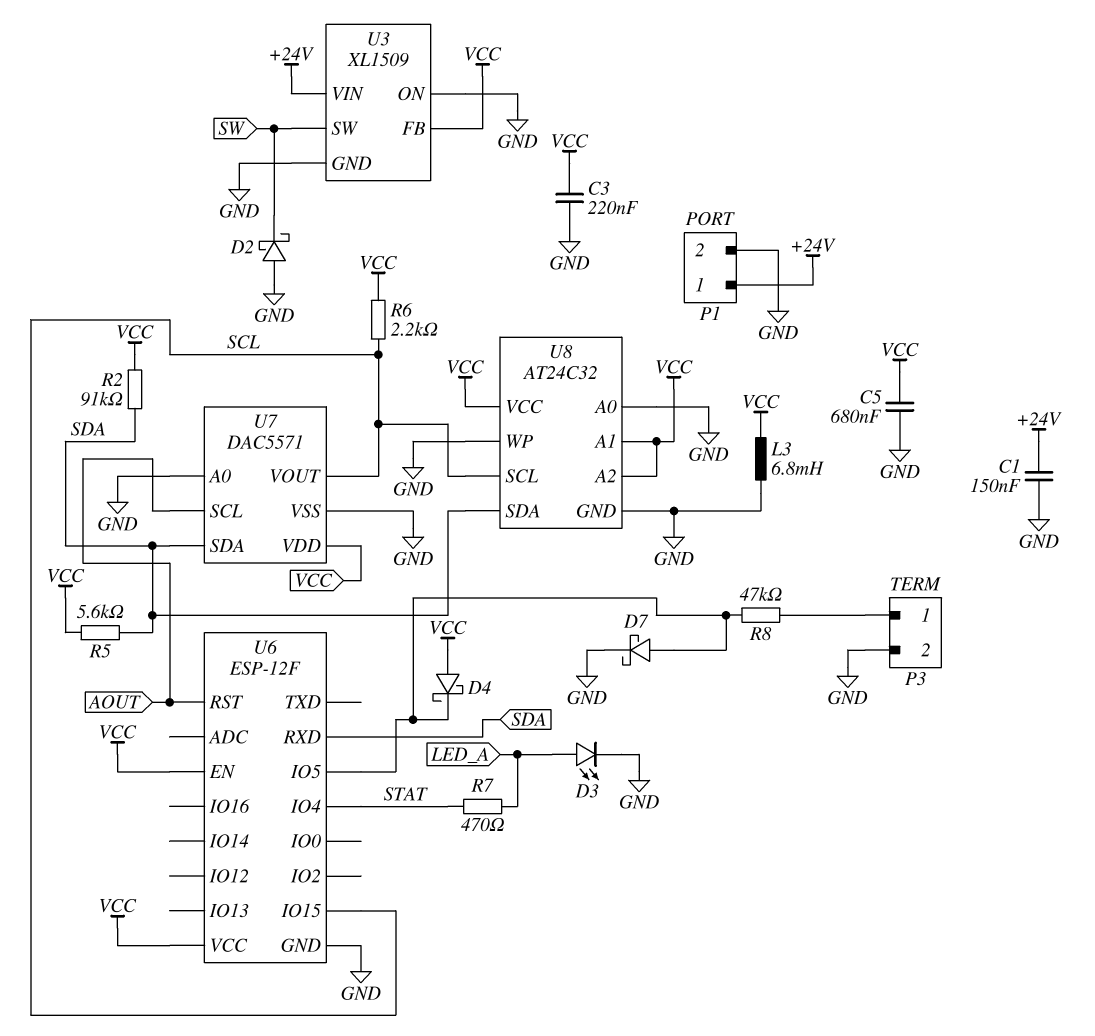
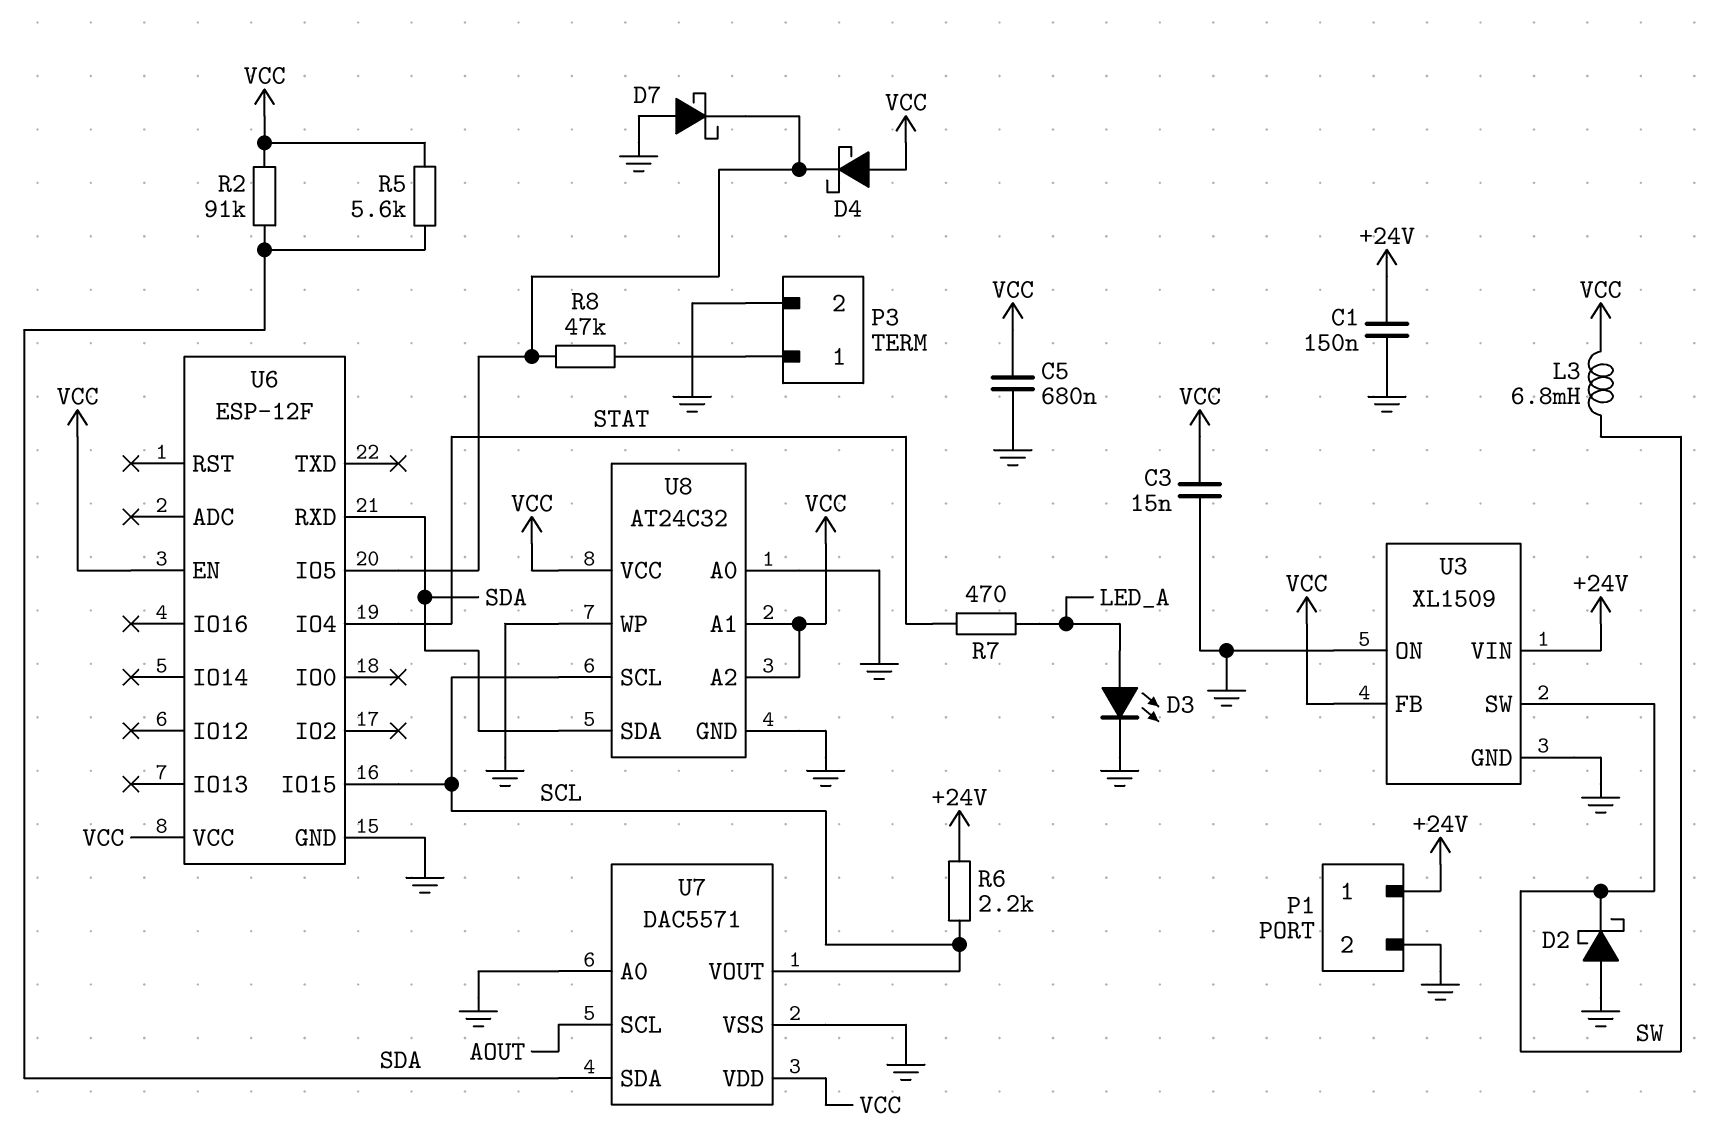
C3: 220nF (GND, VCC) -> 15nF (GND, VCC)
D7: schottky (A U6/IO5, K GND) -> schottky (A GND, K U6/IO5)
L3: 6.8mH (GND, VCC) -> 6.8mH (SW, VCC)
R6: 2.2k (SCL, VCC) -> 2.2k (+24V, SCL)
U6 pin RST: AOUT -> none

